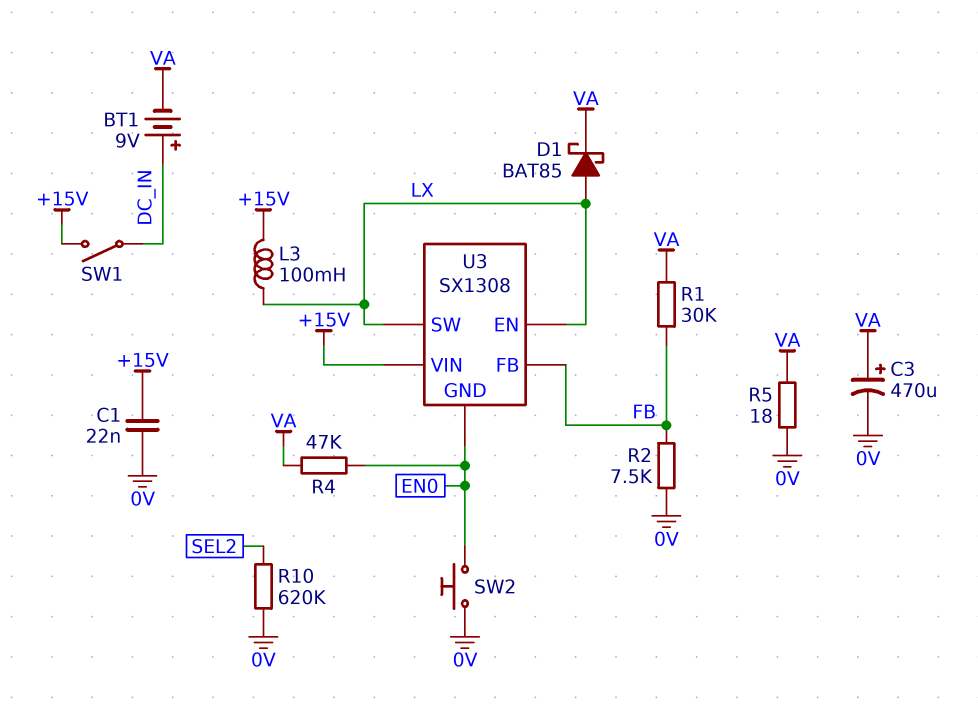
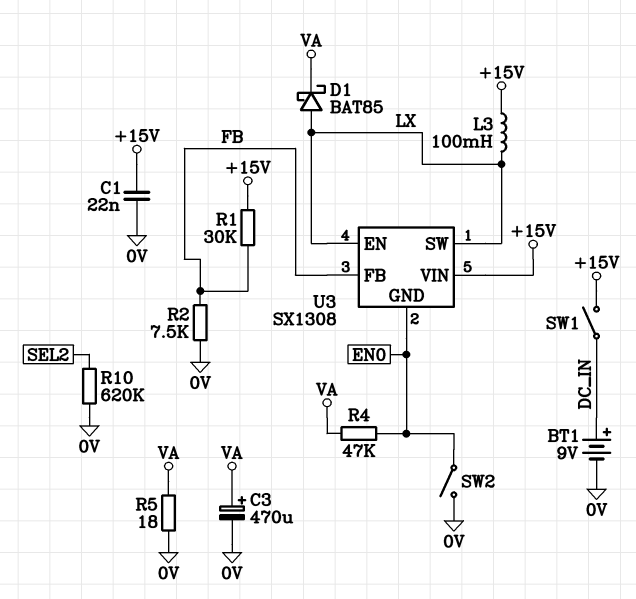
BT1: 9V (plus DC_IN, minus VA) -> 9V (plus DC_IN, minus 0V)
R1: 30k (FB, VA) -> 30k (+15V, FB)
SW2: button (0V, EN0) -> switch (0V, EN0)

